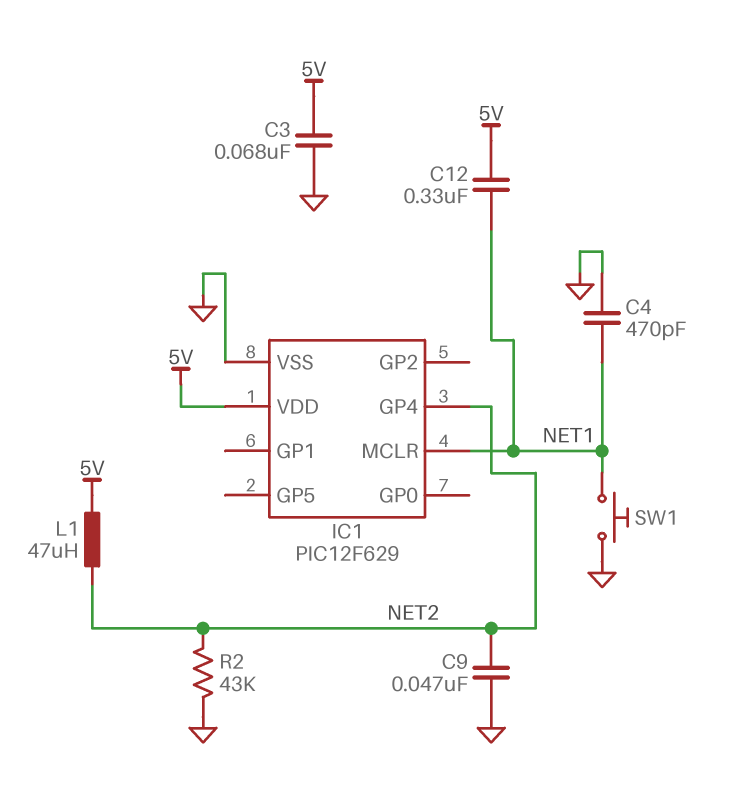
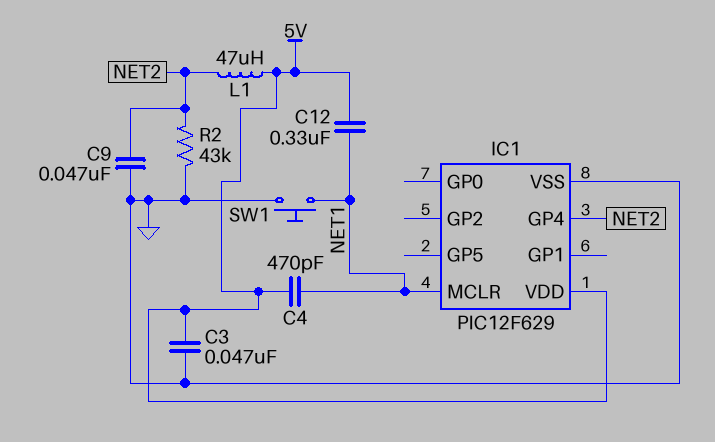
C3: 68nF (5V, GND) -> 47nF (5V, GND)
C4: 470pF (GND, NET1) -> 470pF (5V, NET1)

